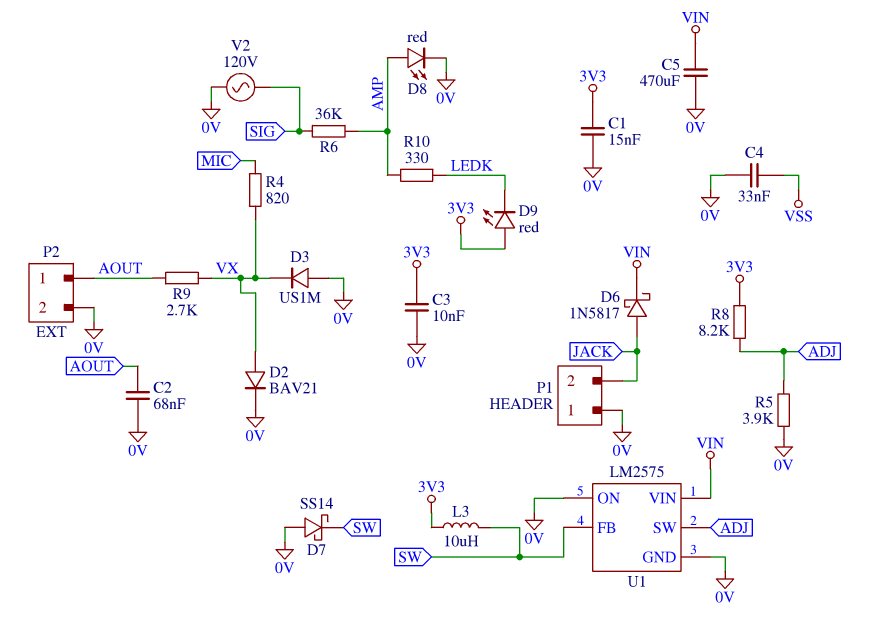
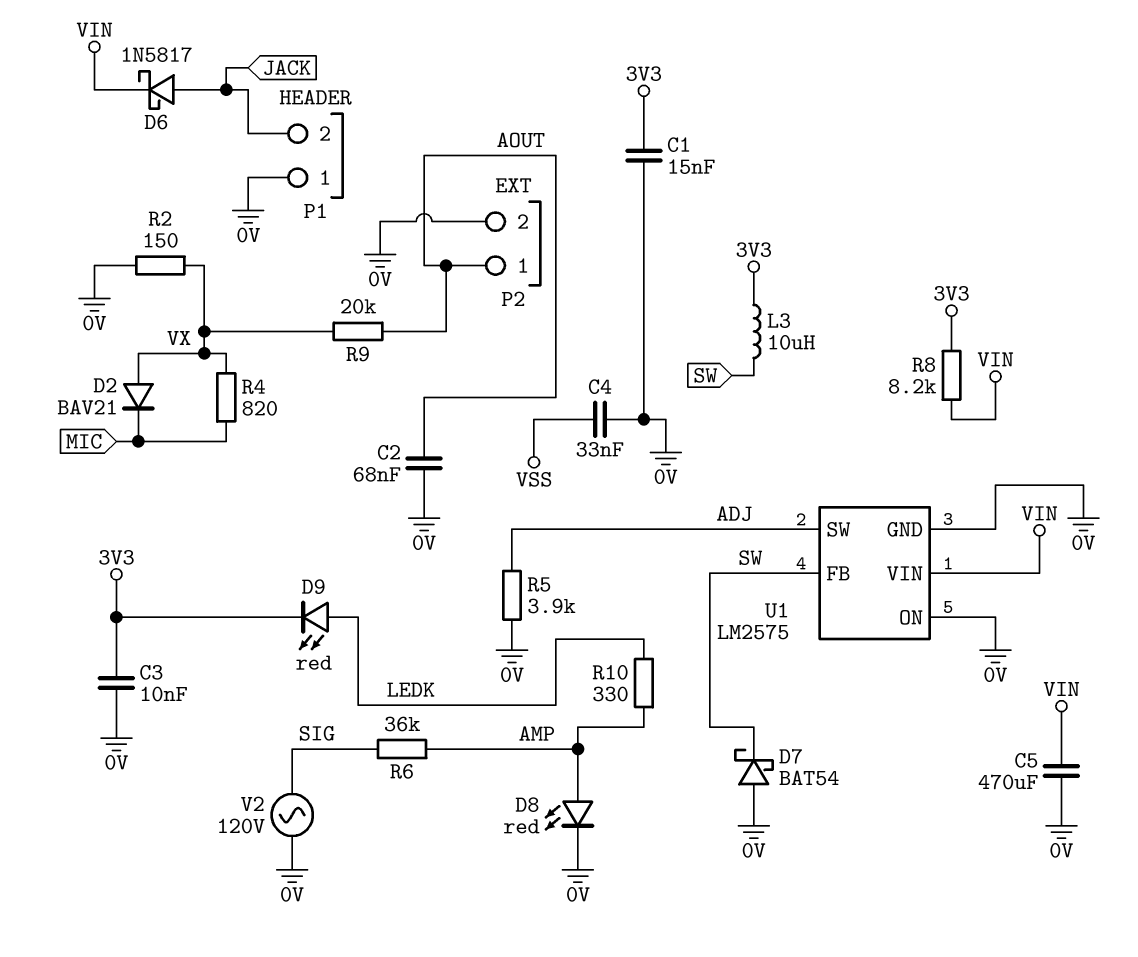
D2: diode BAV21 (A VX, K 0V) -> diode BAV21 (A VX, K MIC)
D3: diode US1M (A 0V, K VX) -> none
D7: schottky SS14 (A 0V, K SW) -> schottky BAT54 (A 0V, K SW)
D9: LED red (A 3V3, K LEDK) -> LED red (A LEDK, K 3V3)
R2: none -> 150 (0V, VX)
R8: 8.2k (3V3, ADJ) -> 8.2k (3V3, VIN)
R9: 2.7k (AOUT, VX) -> 20k (AOUT, VX)

